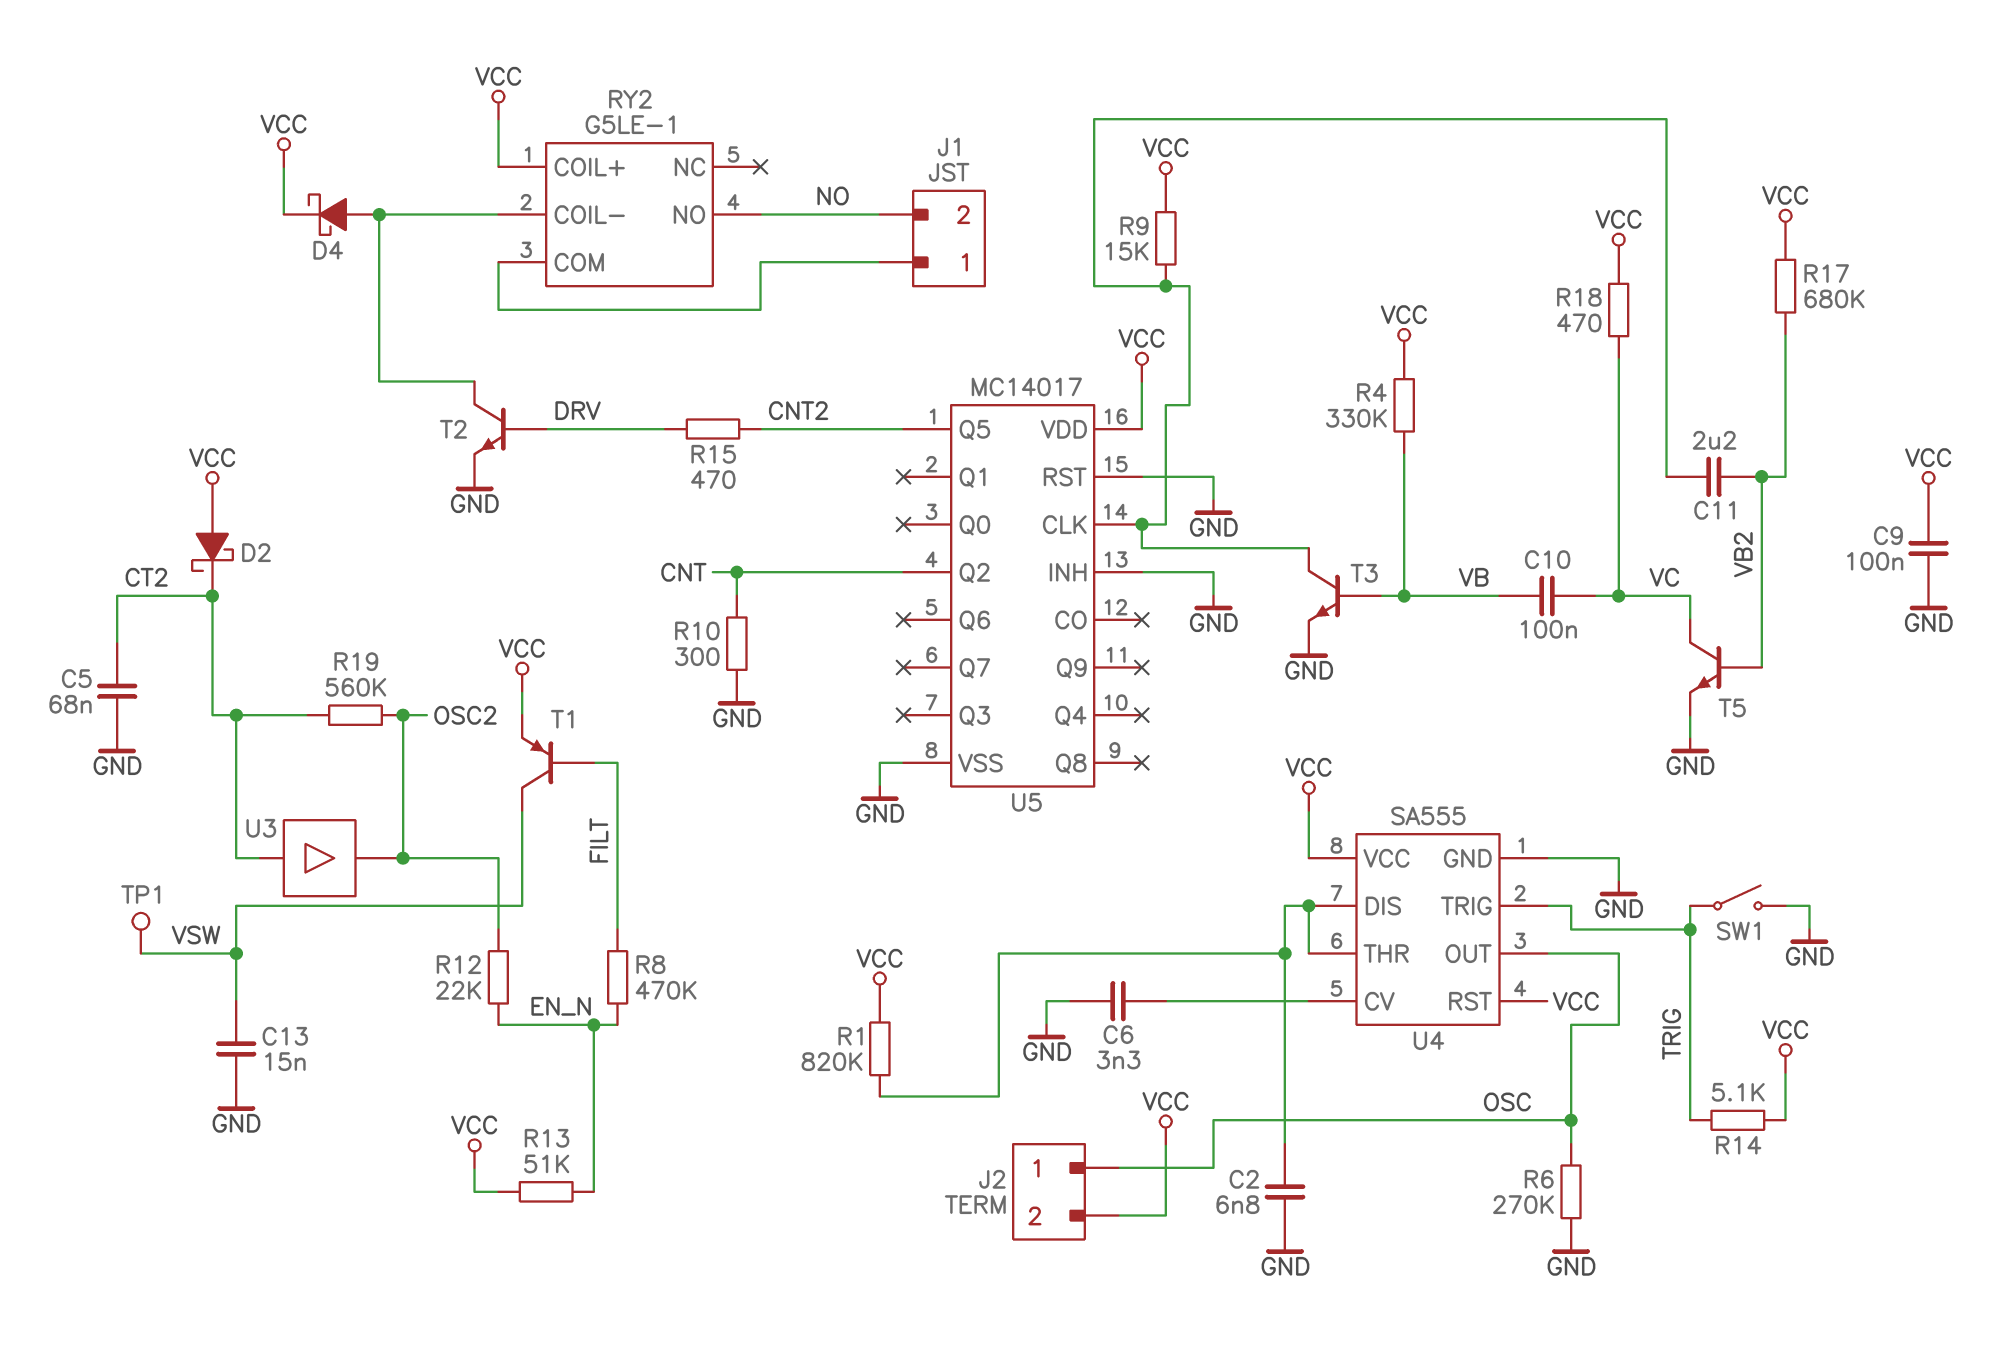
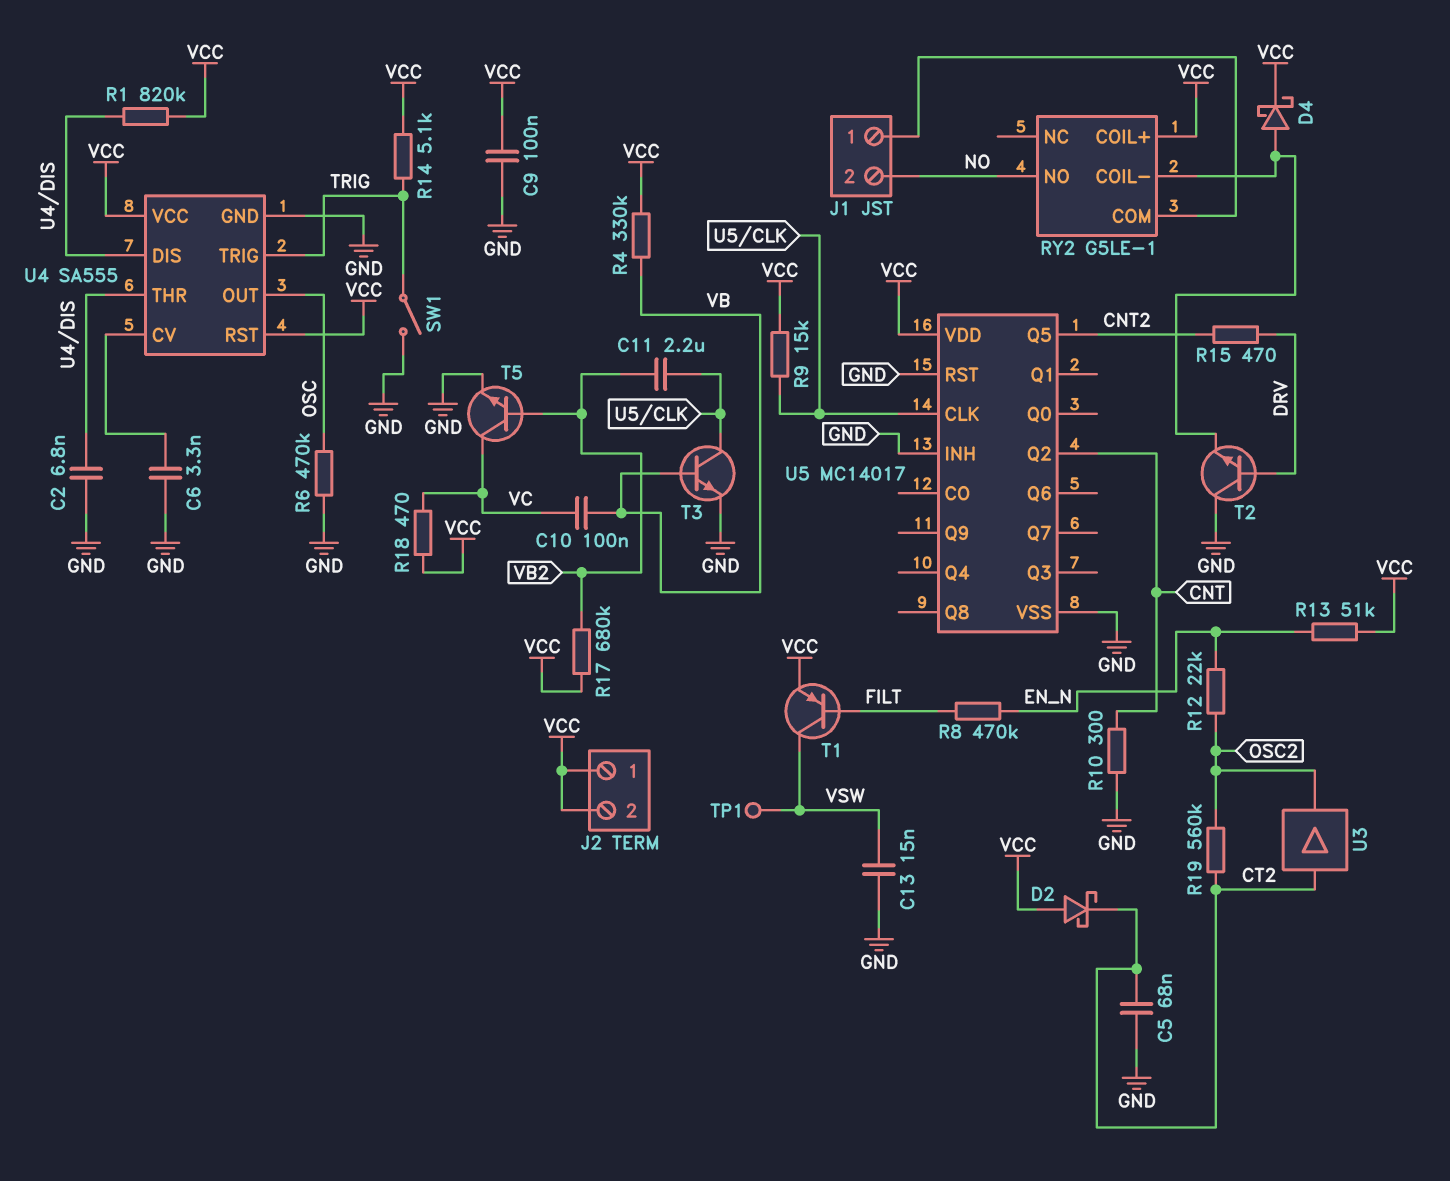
J2 pin 1: OSC -> VCC
R6: 270k (GND, OSC) -> 470k (GND, OSC)
T2: NPN (B DRV, C RY2/COIL-, E GND) -> NPN (B DRV, C GND, E RY2/COIL-)

